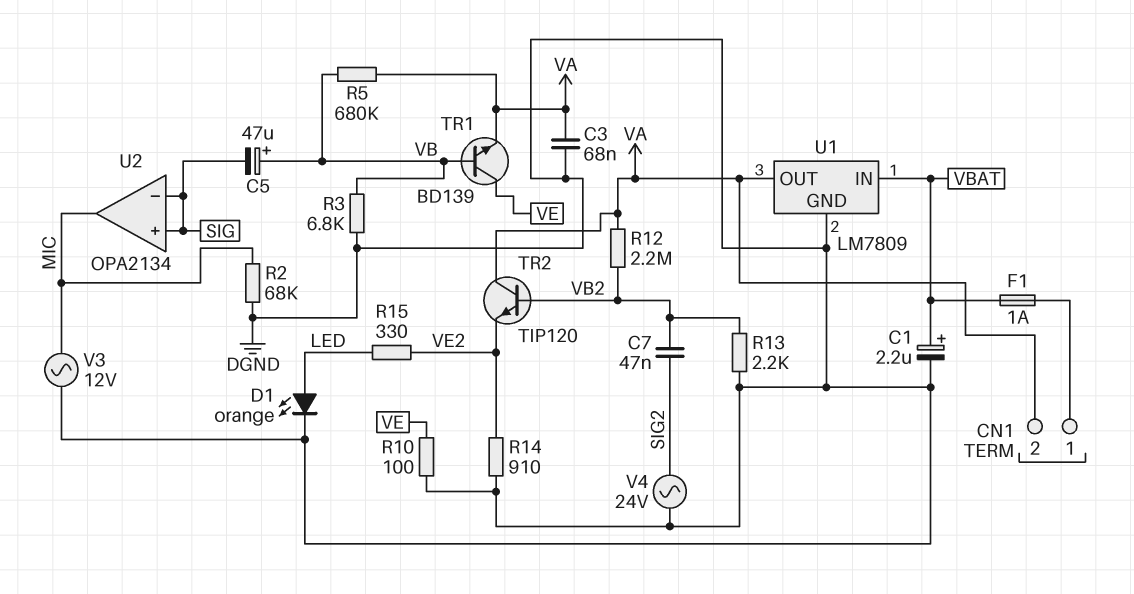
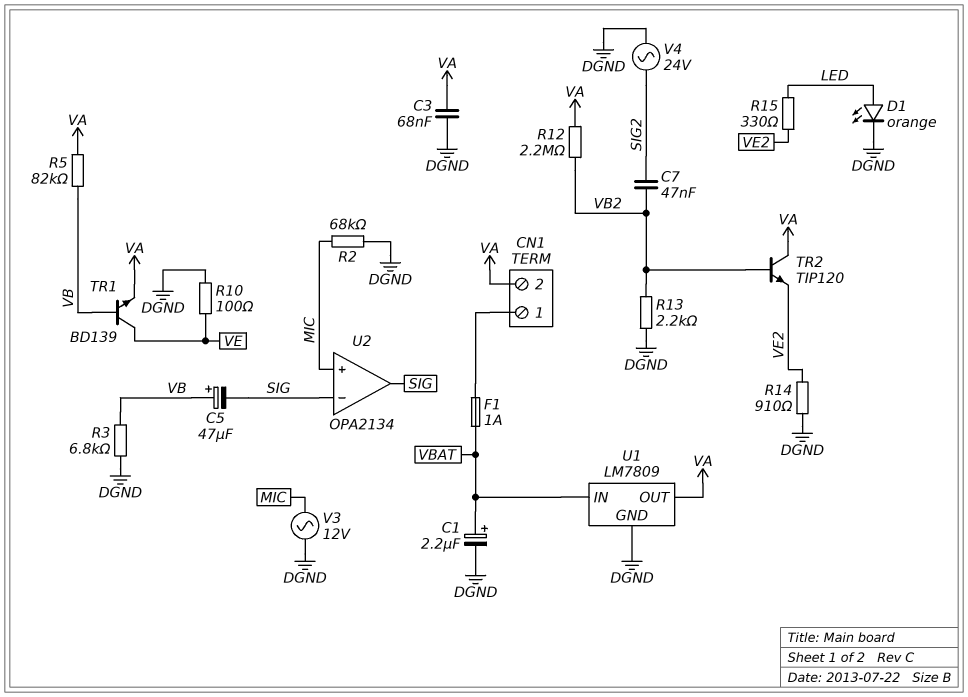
R5: 680k (VA, VB) -> 82k (VA, VB)
U2 pin in+: SIG -> MIC
U2 pin out: MIC -> SIG

